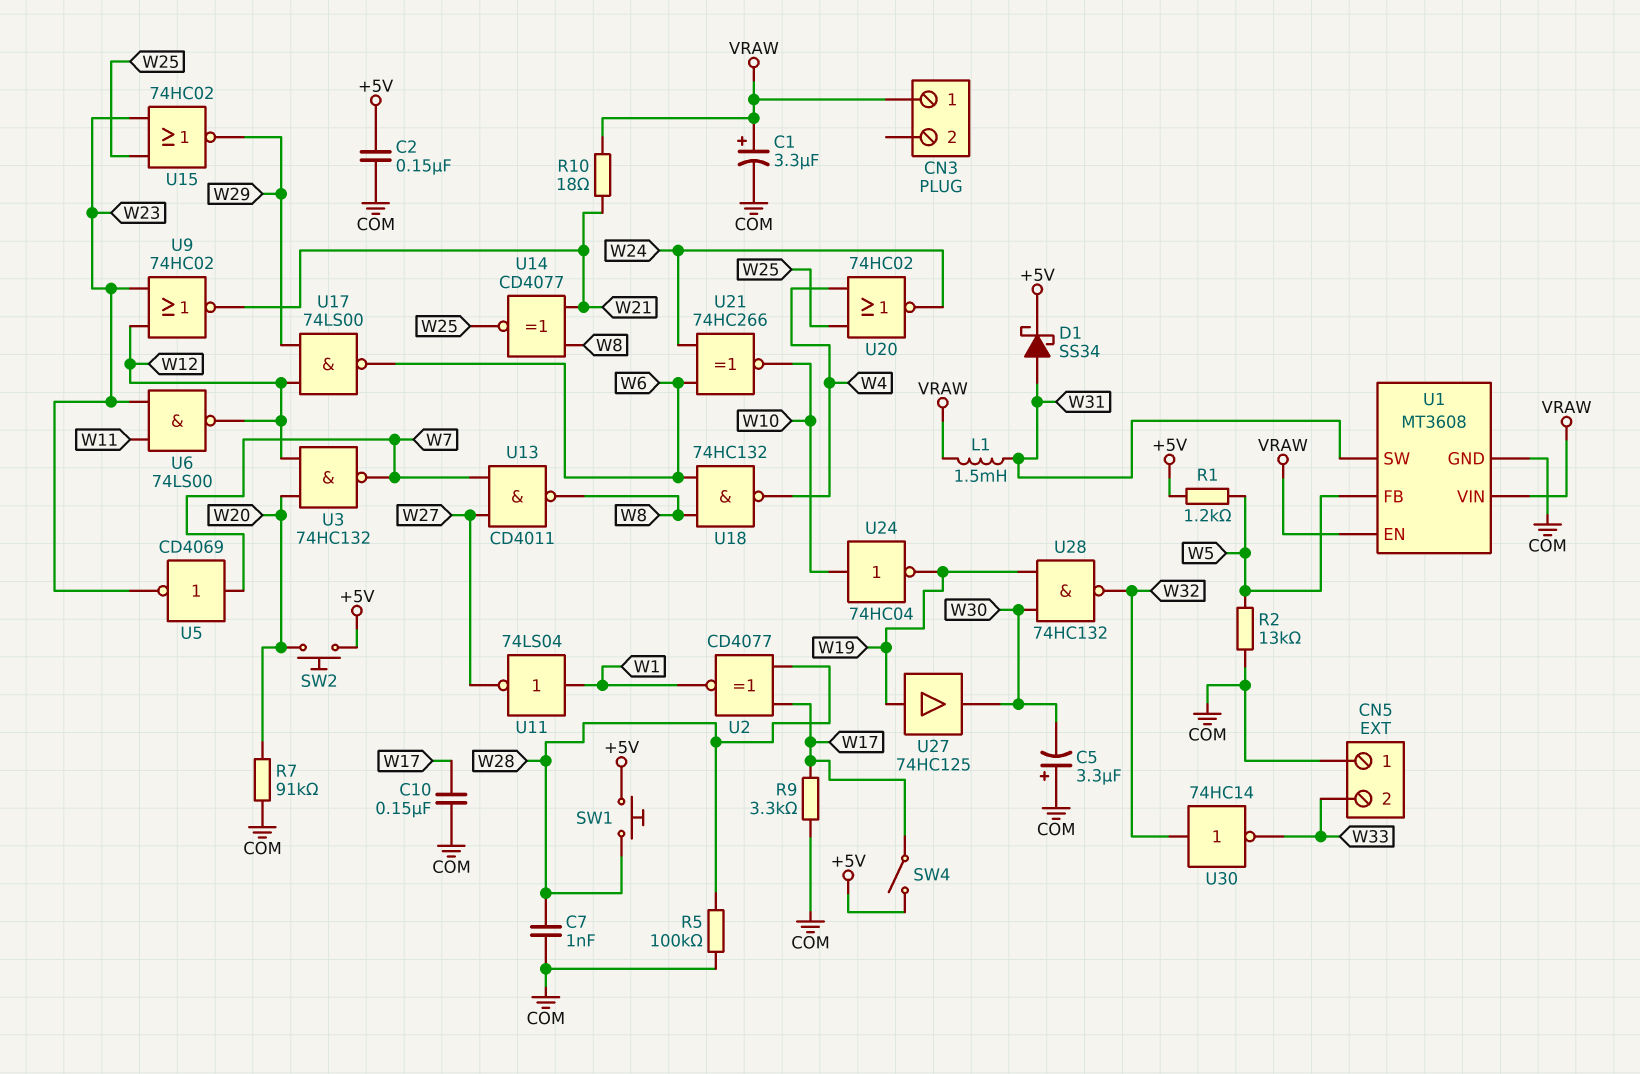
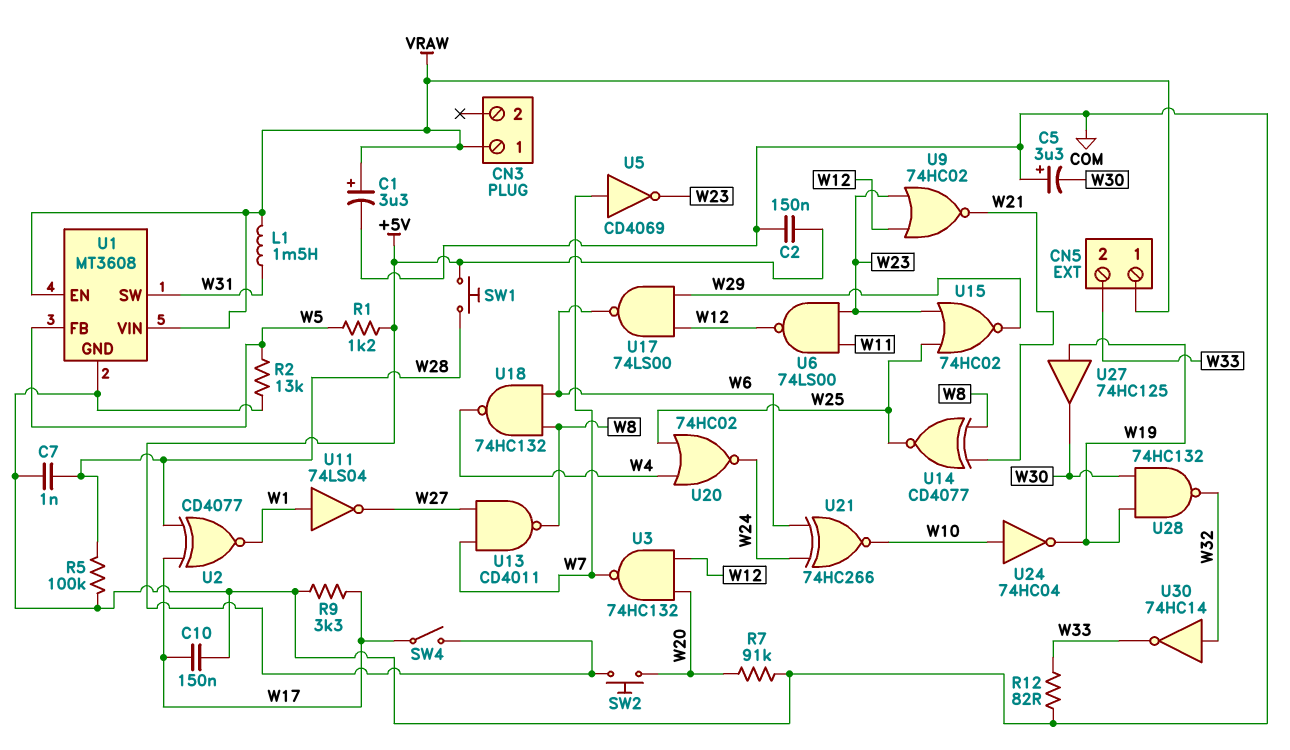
CN5 pin 1: COM -> VRAW
D1: schottky SS34 (A W31, K +5V) -> none
R10: 18 (VRAW, W21) -> none
R12: none -> 82 (COM, W33)

